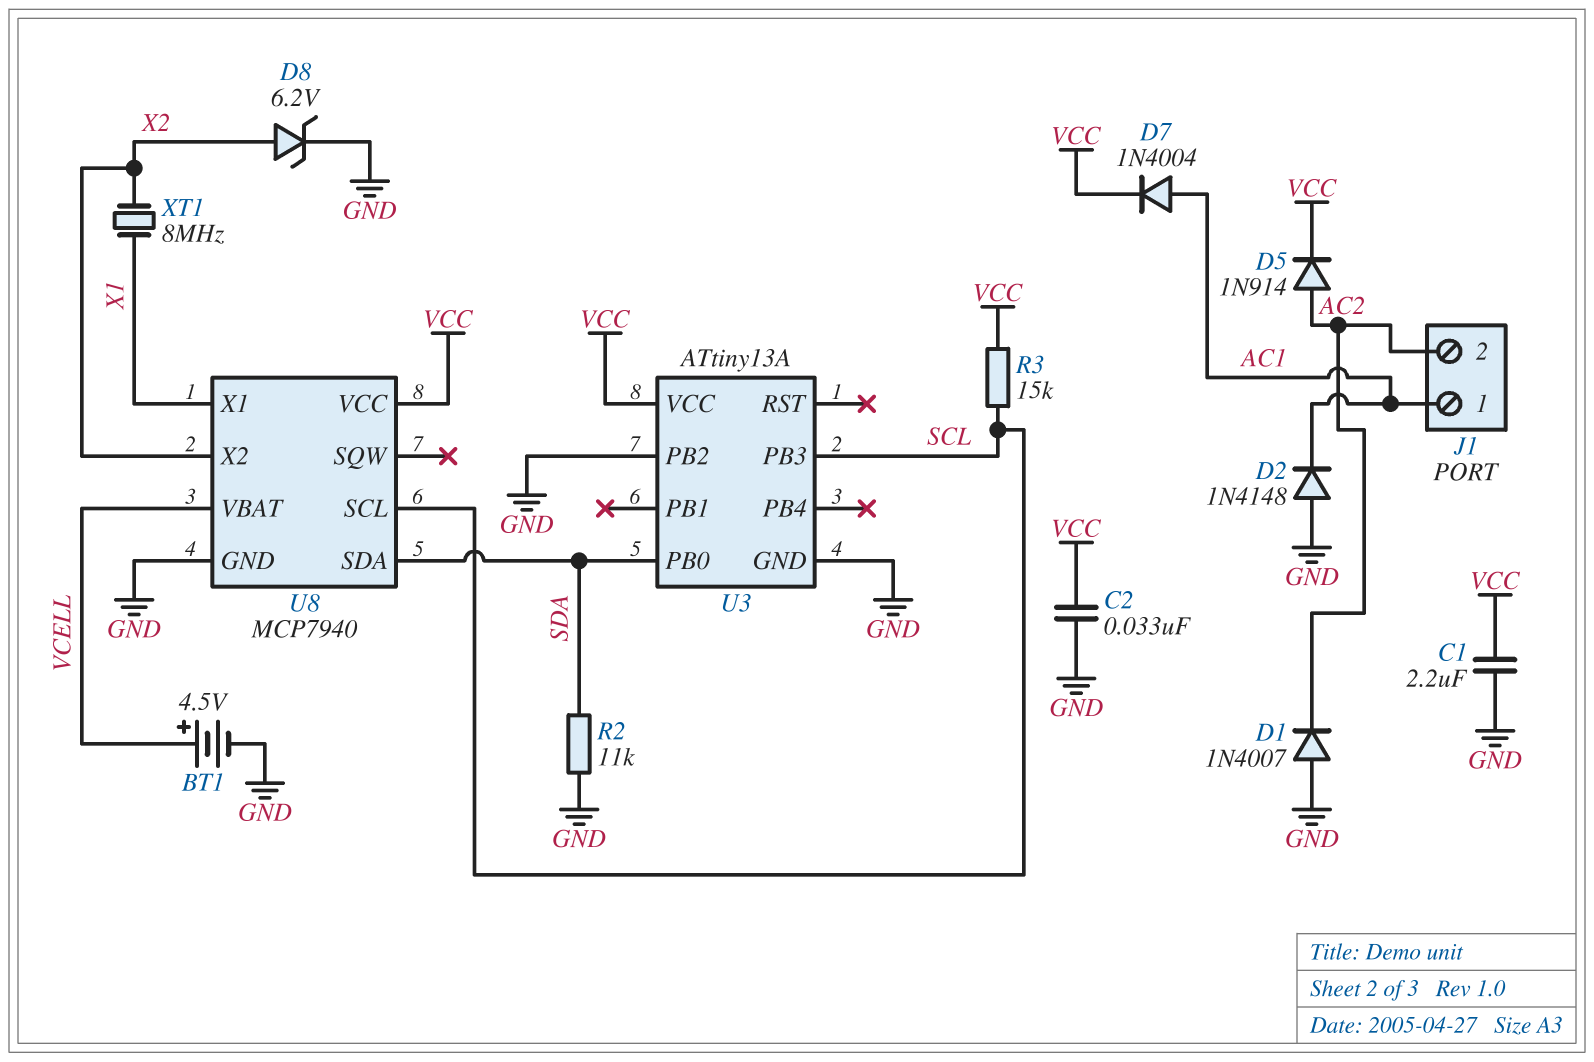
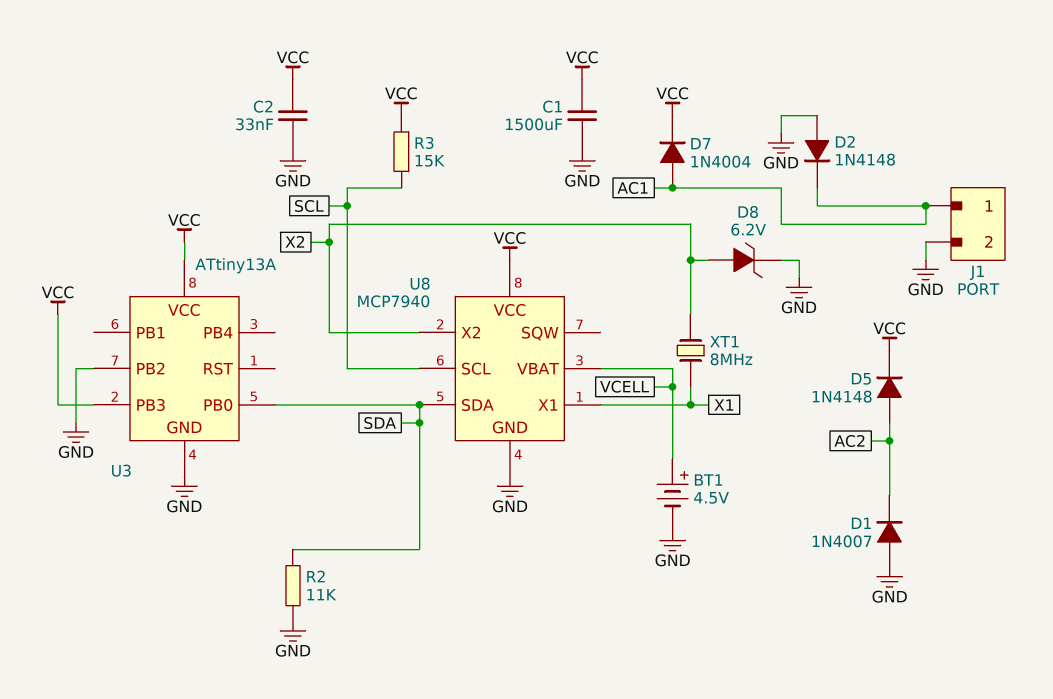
C1: 2.2uF (GND, VCC) -> 1500uF (GND, VCC)
D5: diode 1N914 (A AC2, K VCC) -> diode 1N4148 (A AC2, K VCC)
J1 pin 2: AC2 -> GND
U3 pin PB3: SCL -> VCC

